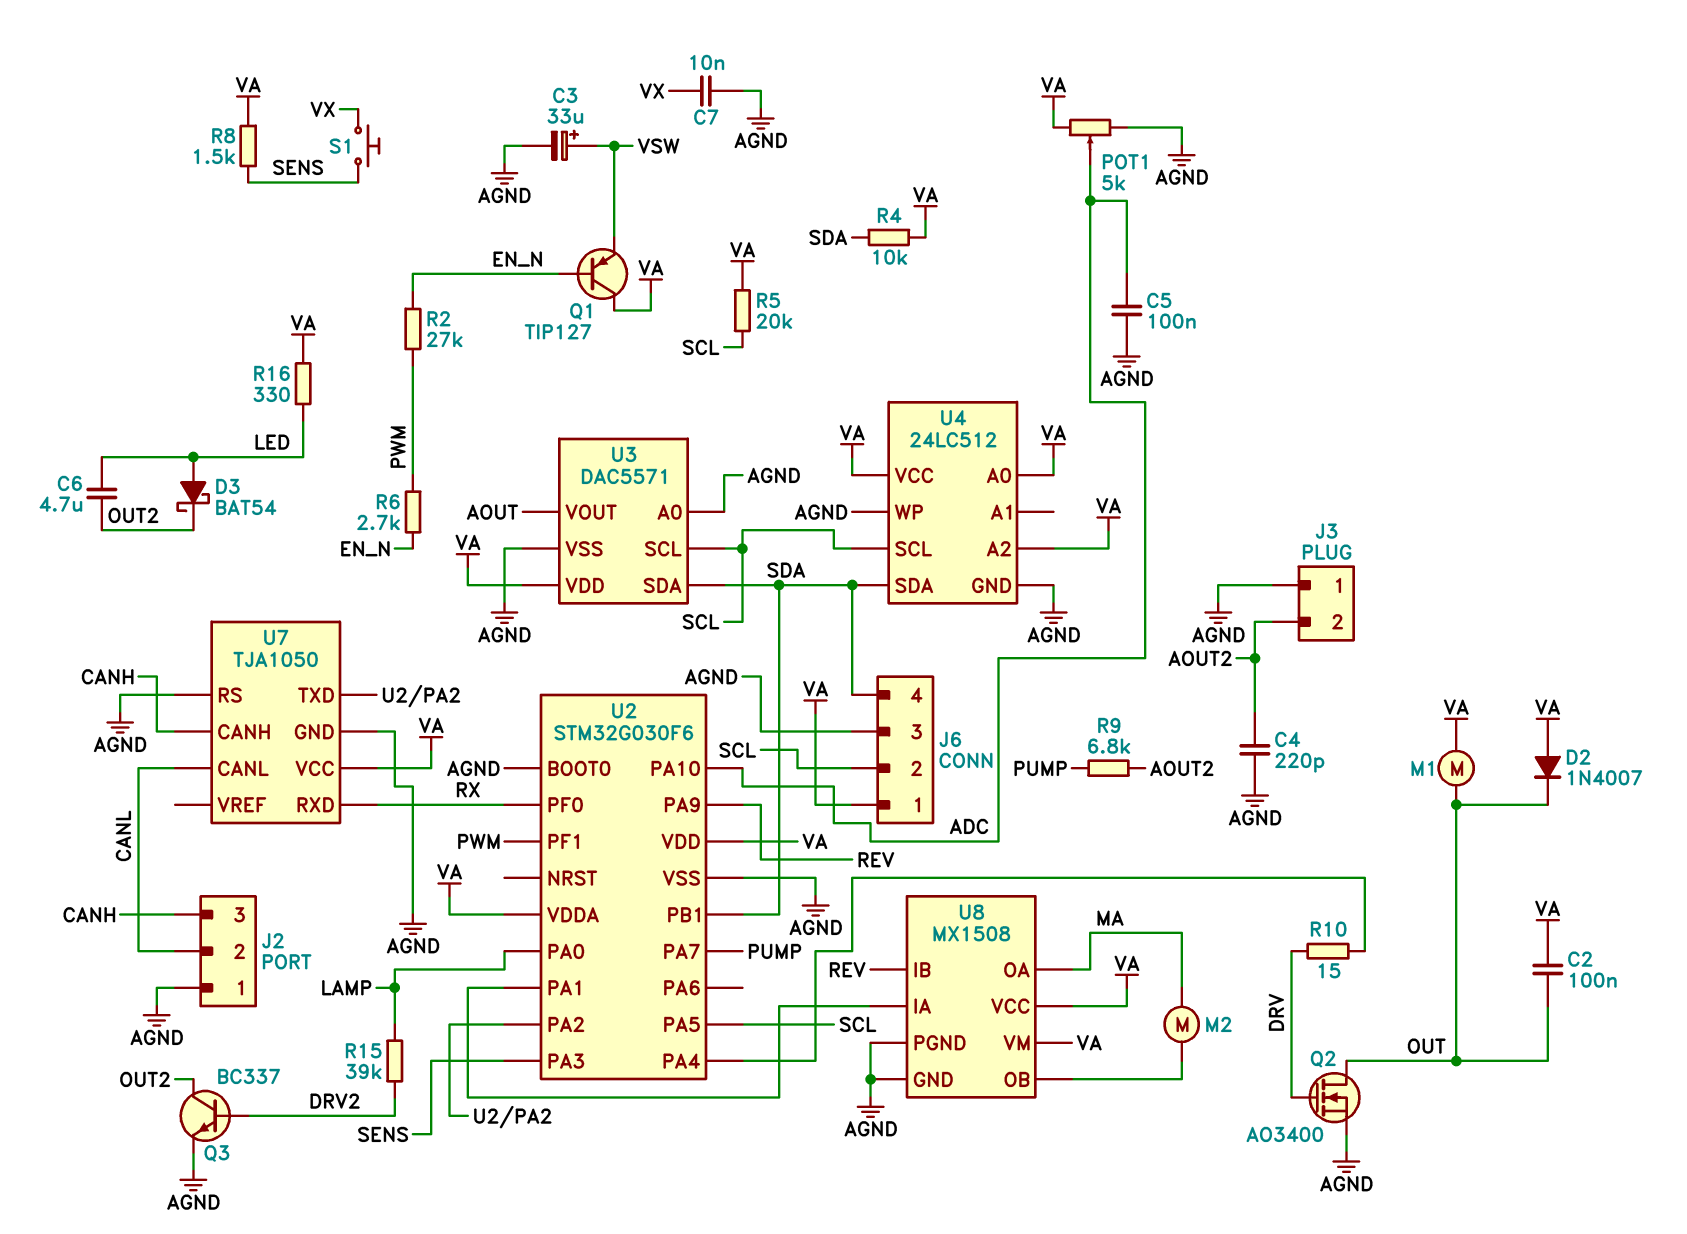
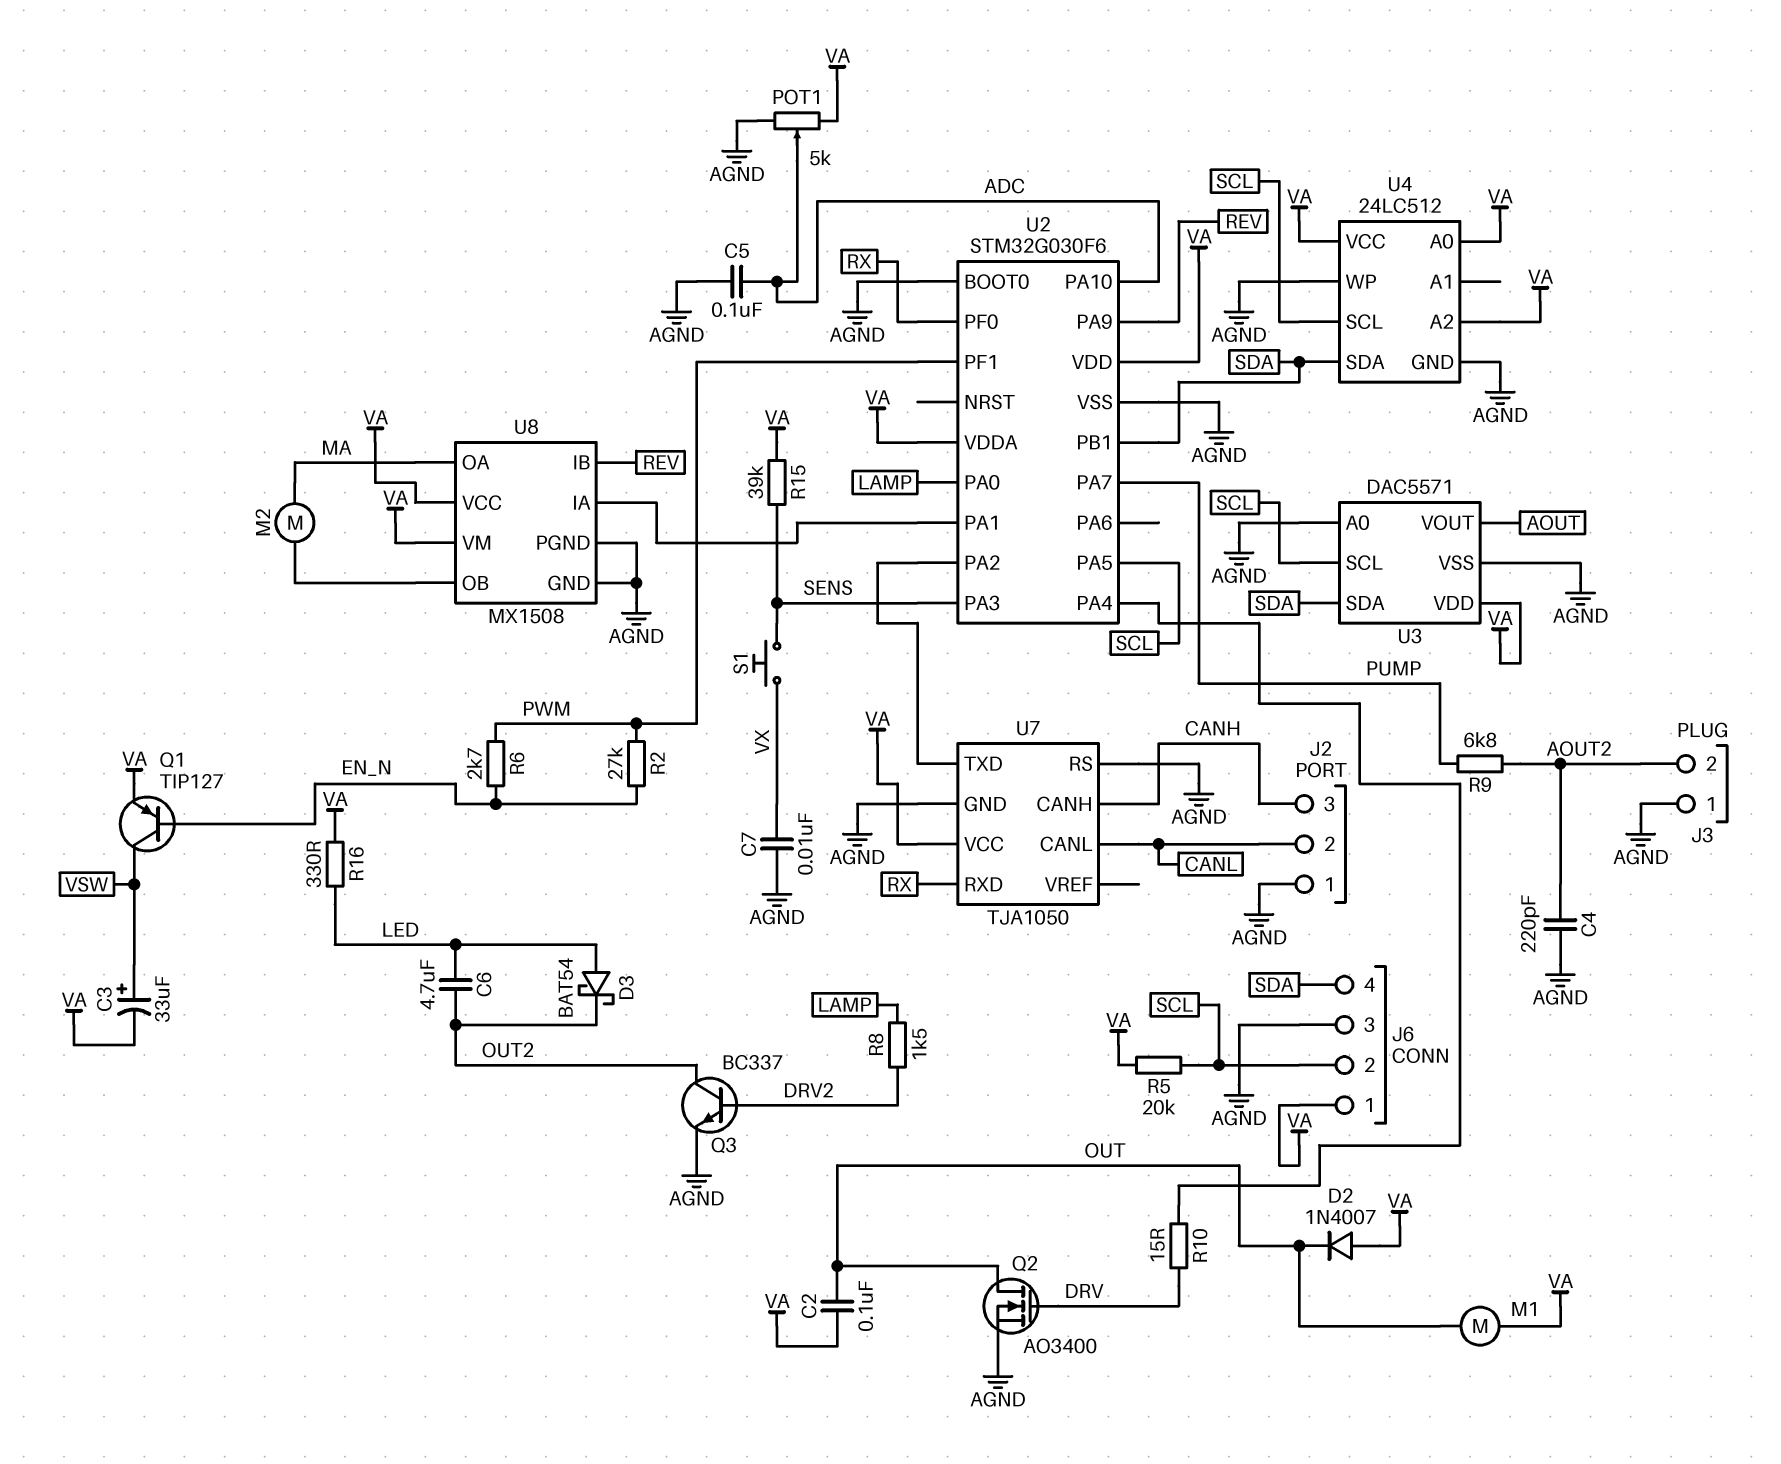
C3: 33uF (plus VSW, minus AGND) -> 33uF (plus VSW, minus VA)
Q1: PNP TIP127 (B EN_N, C VA, E VSW) -> PNP TIP127 (B EN_N, C VSW, E VA)
R4: 10k (SDA, VA) -> none
R8: 1.5k (SENS, VA) -> 1.5k (DRV2, LAMP)
R15: 39k (DRV2, LAMP) -> 39k (SENS, VA)

